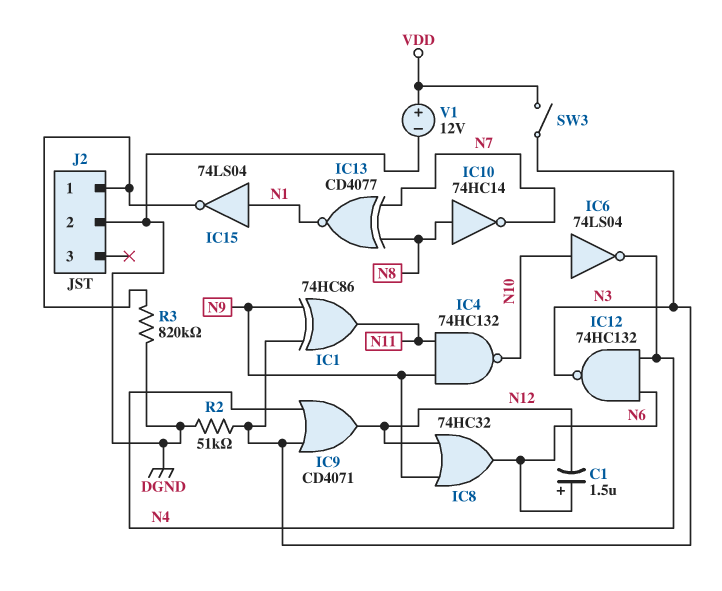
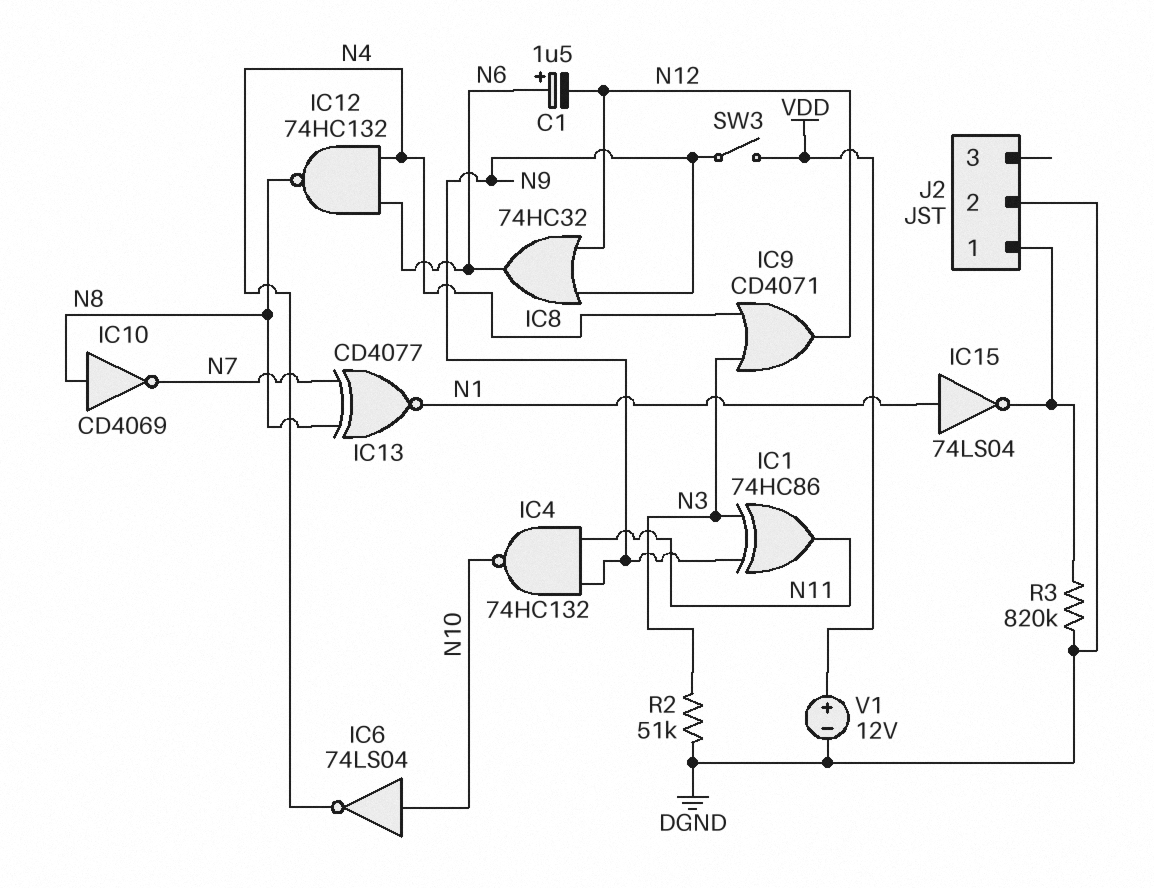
IC10: NOT 74HC14 (in N8, out N7) -> NOT CD4069 (in N8, out N7)
IC12: NAND 74HC132 (in N4, in N6, out N3) -> NAND 74HC132 (in N4, in N6, out N8)
SW3: switch (N3, VDD) -> switch (N9, VDD)

